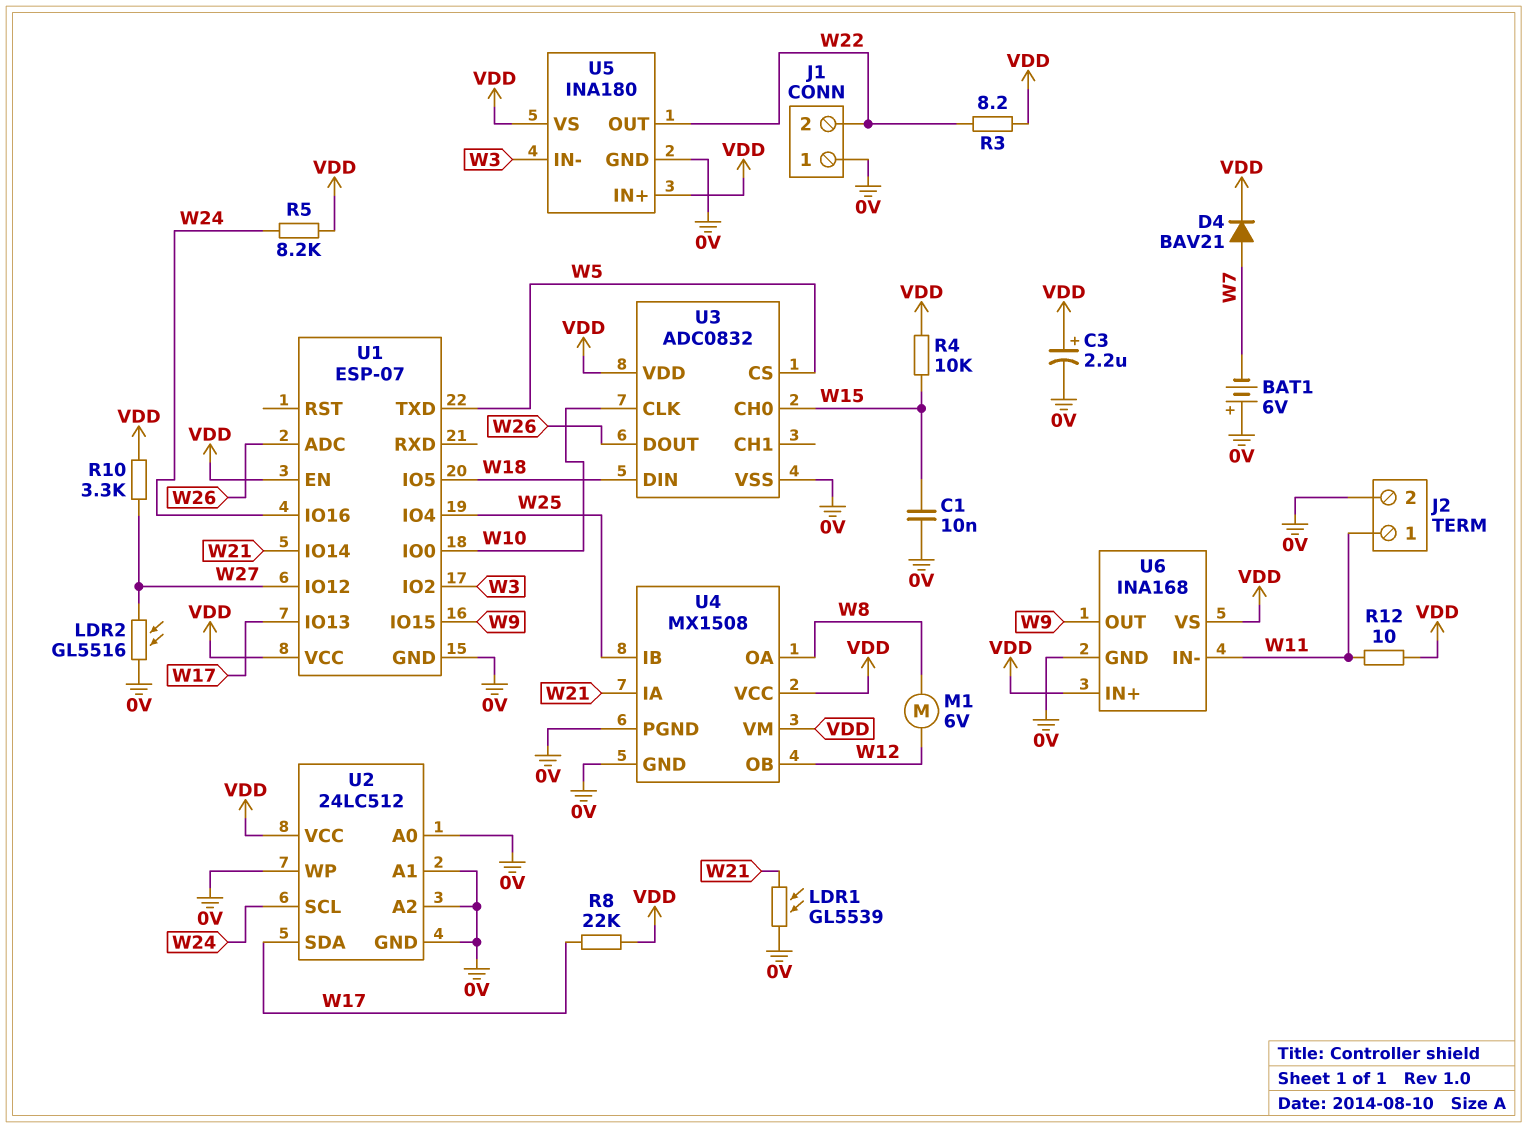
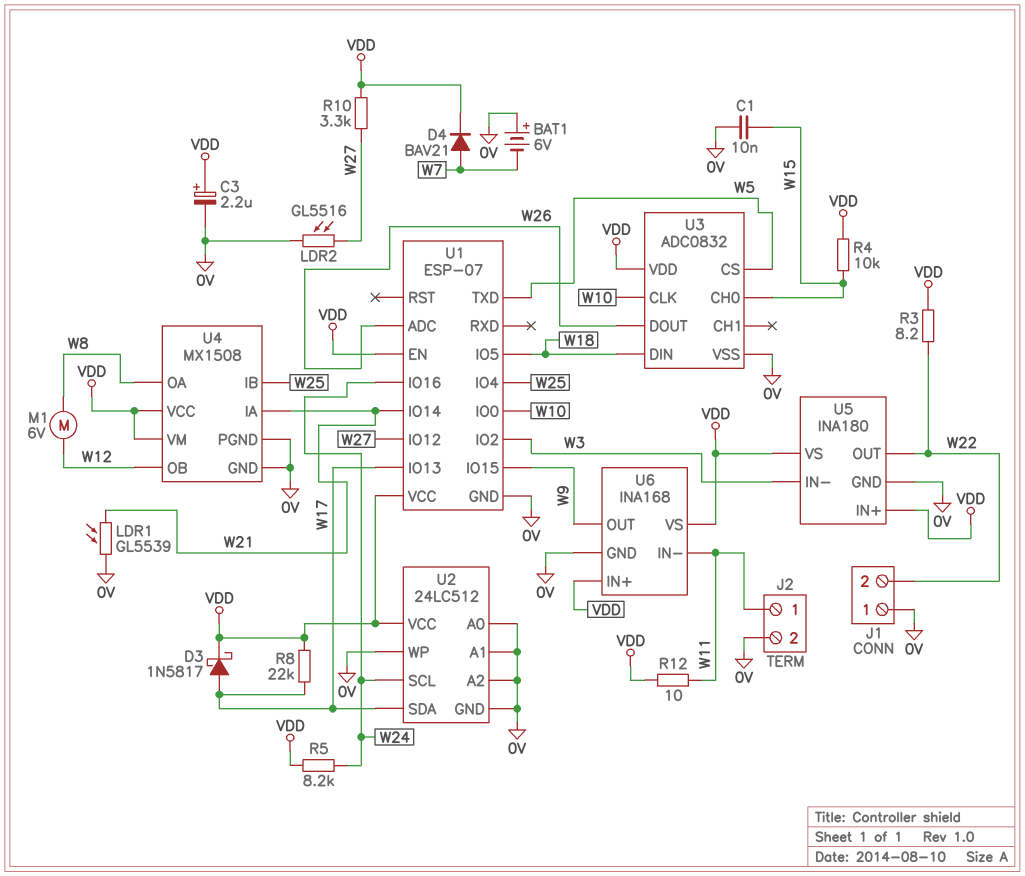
D3: none -> schottky 1N5817 (A W17, K VDD)

